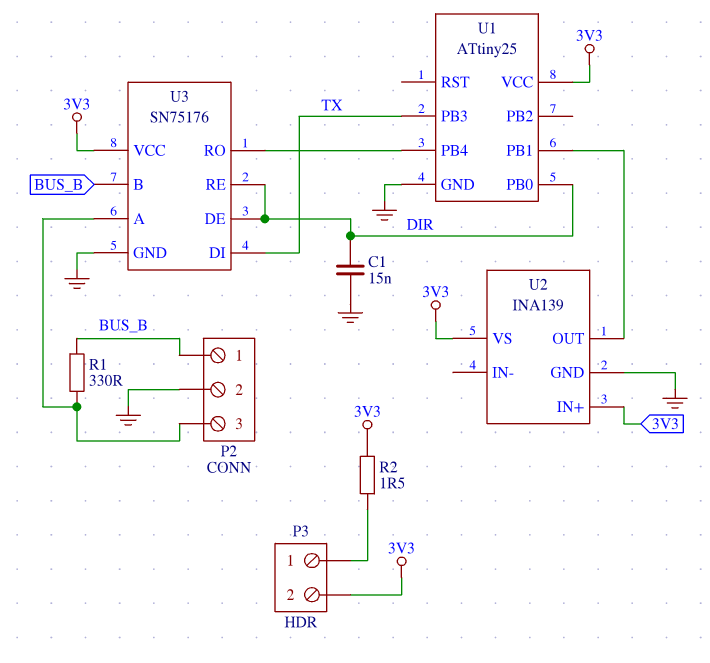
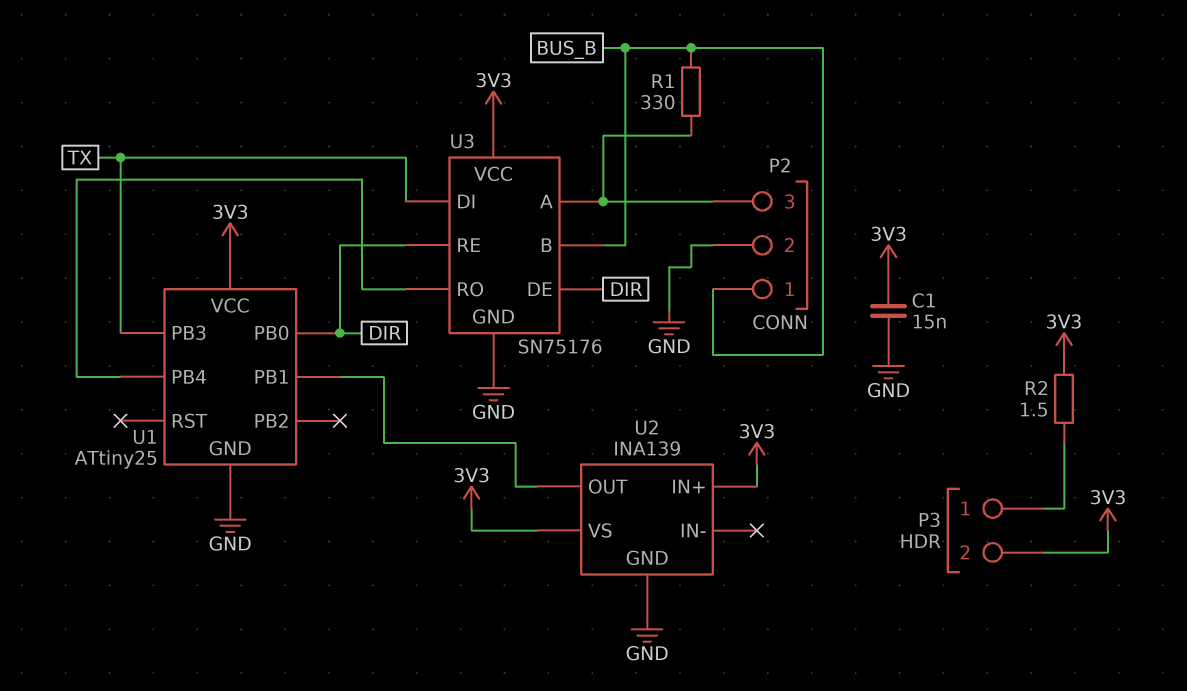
C1: 15nF (DIR, GND) -> 15nF (3V3, GND)

